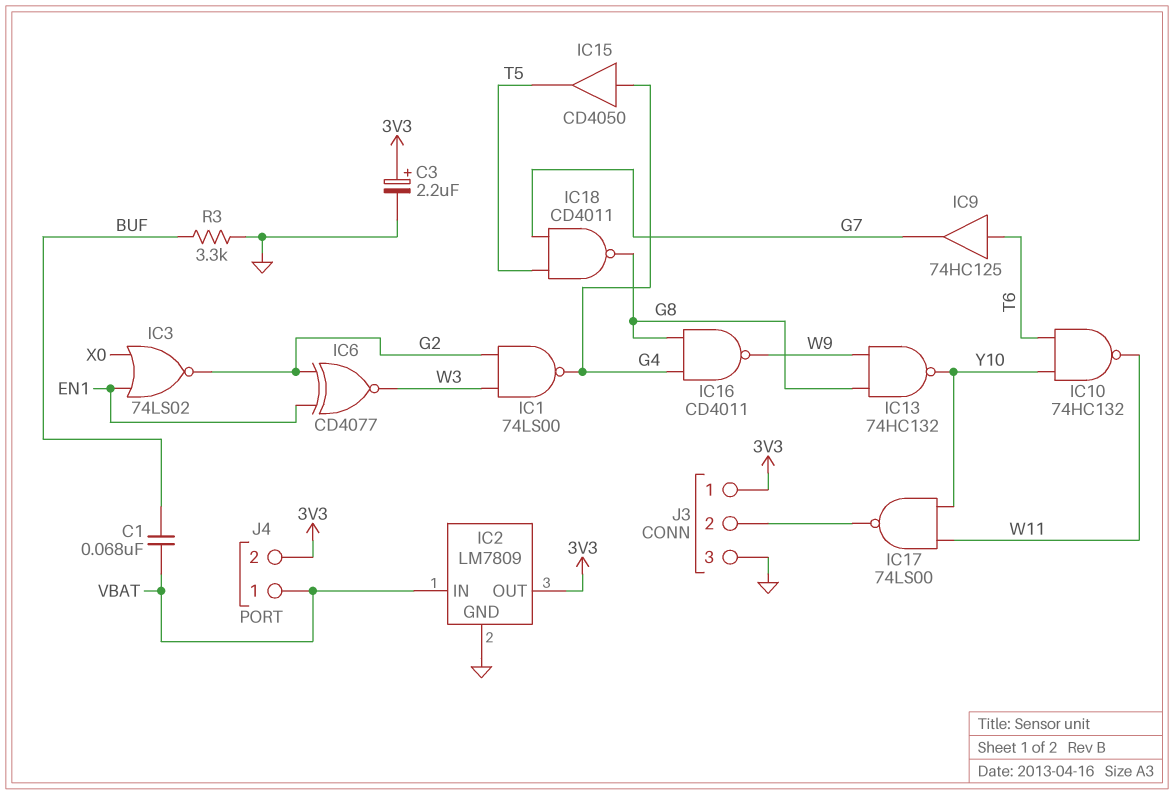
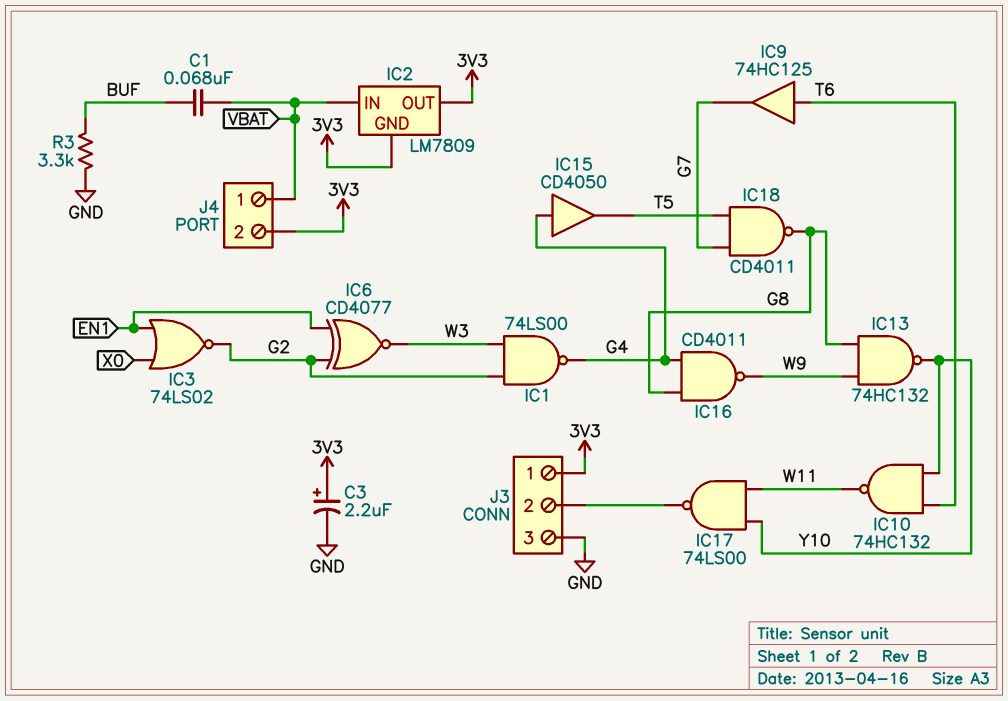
IC2 pin GND: GND -> 3V3

